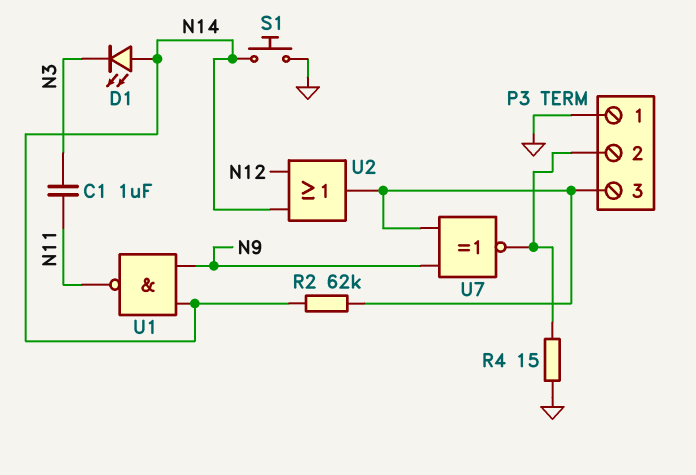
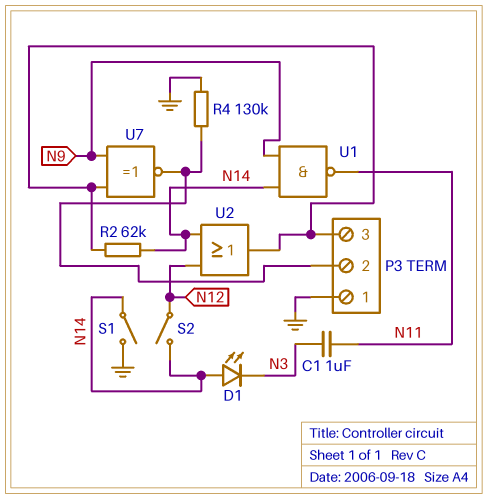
R4: 15 (GND, P3/2) -> 130k (GND, P3/2)
S1: button (GND, N14) -> switch (GND, N14)
S2: none -> switch (N12, N14)

